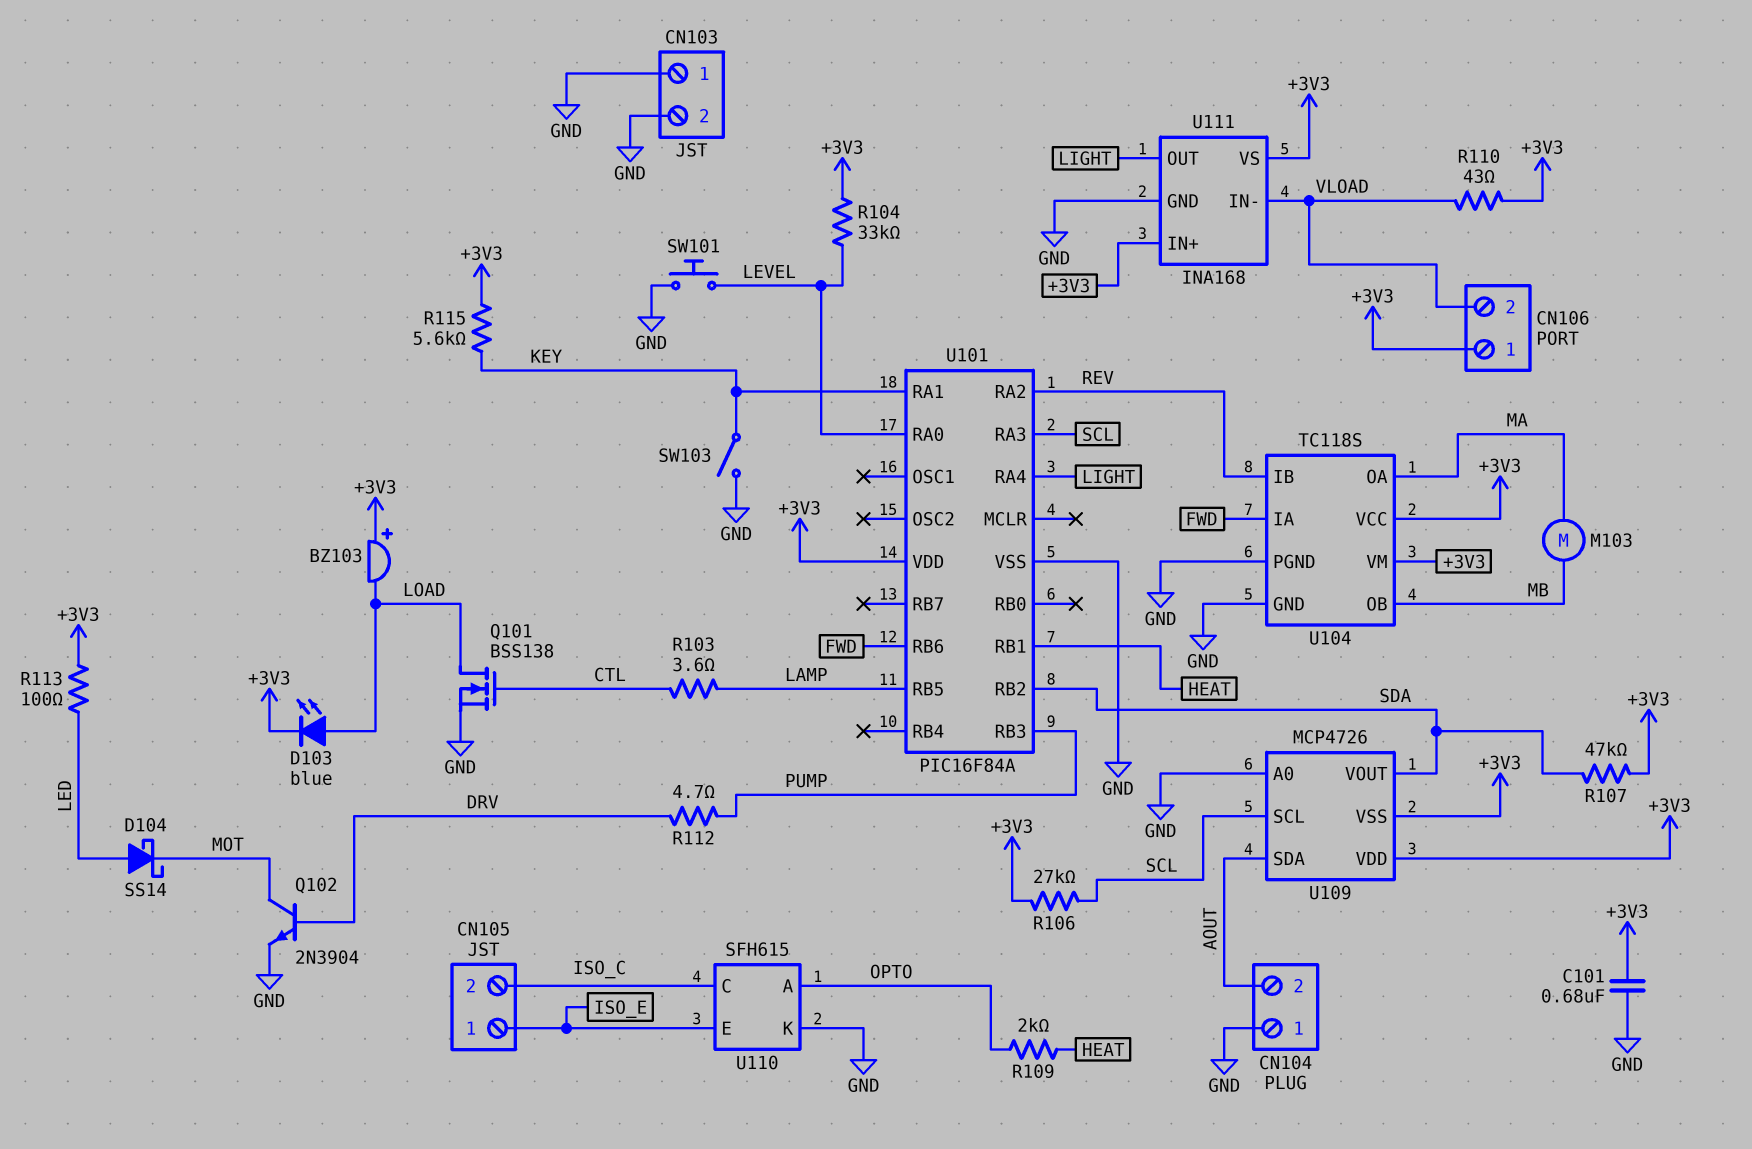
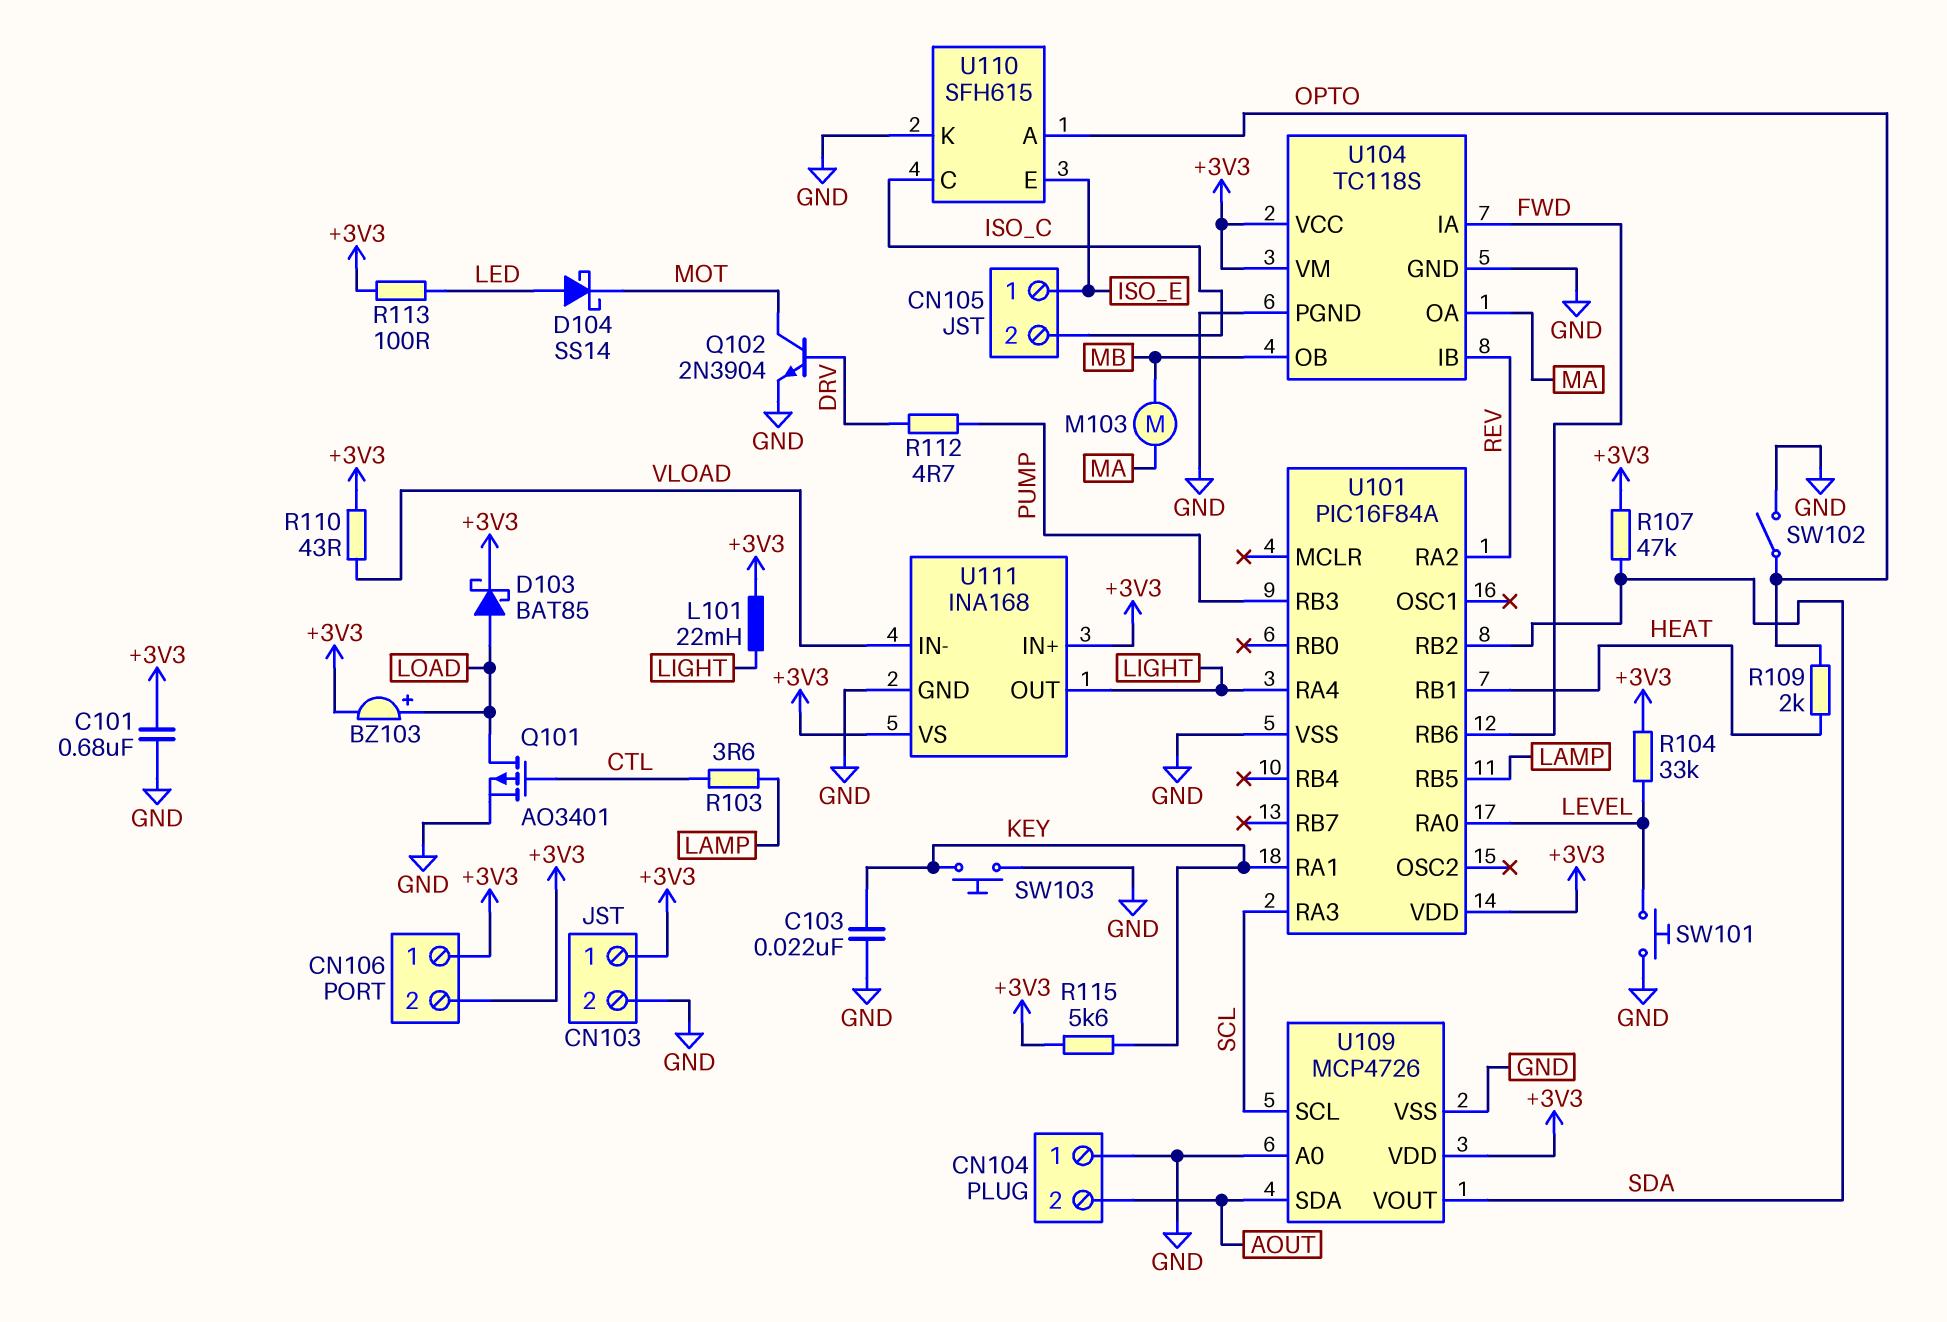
BZ103: buzzer (plus +3V3, minus LOAD) -> buzzer (plus LOAD, minus +3V3)
C103: none -> 22nF (GND, KEY)
CN103 pin 1: GND -> +3V3
CN106 pin 2: VLOAD -> +3V3
D103: LED blue (A LOAD, K +3V3) -> schottky BAT85 (A LOAD, K +3V3)
L101: none -> 22mH (+3V3, LIGHT)
Q101: NMOS BSS138 (G CTL, D LOAD, S GND) -> PMOS AO3401 (G CTL, D LOAD, S GND)
R106: 27k (+3V3, SCL) -> none
SW102: none -> switch (GND, OPTO)
SW103: switch (GND, KEY) -> button (GND, KEY)
U109 pin VSS: +3V3 -> GND

